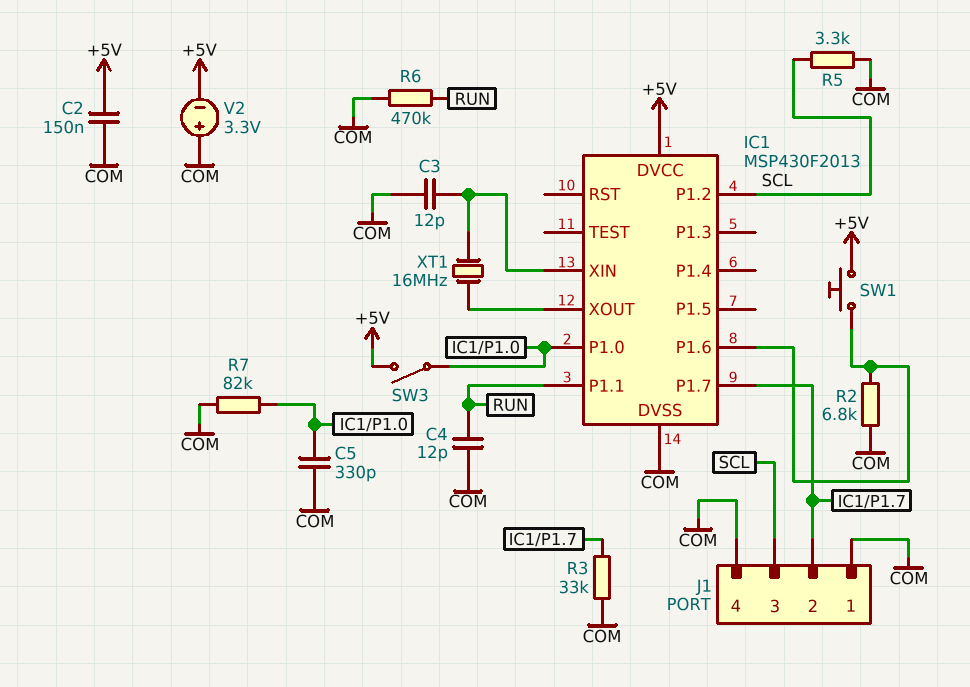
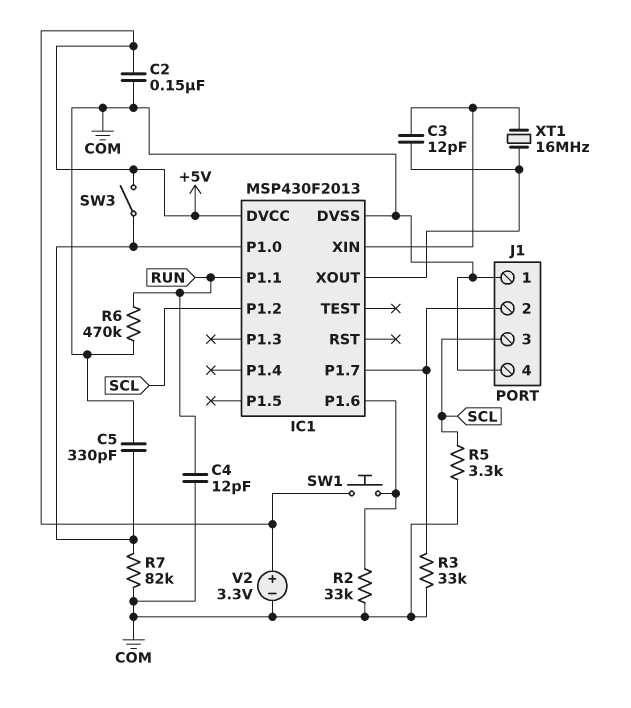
C3: 12pF (COM, IC1/XIN) -> 12pF (IC1/XIN, IC1/XOUT)
R2: 6.8k (COM, IC1/P1.6) -> 33k (COM, IC1/P1.6)
V2: 3.3V (plus COM, minus +5V) -> 3.3V (plus +5V, minus COM)

